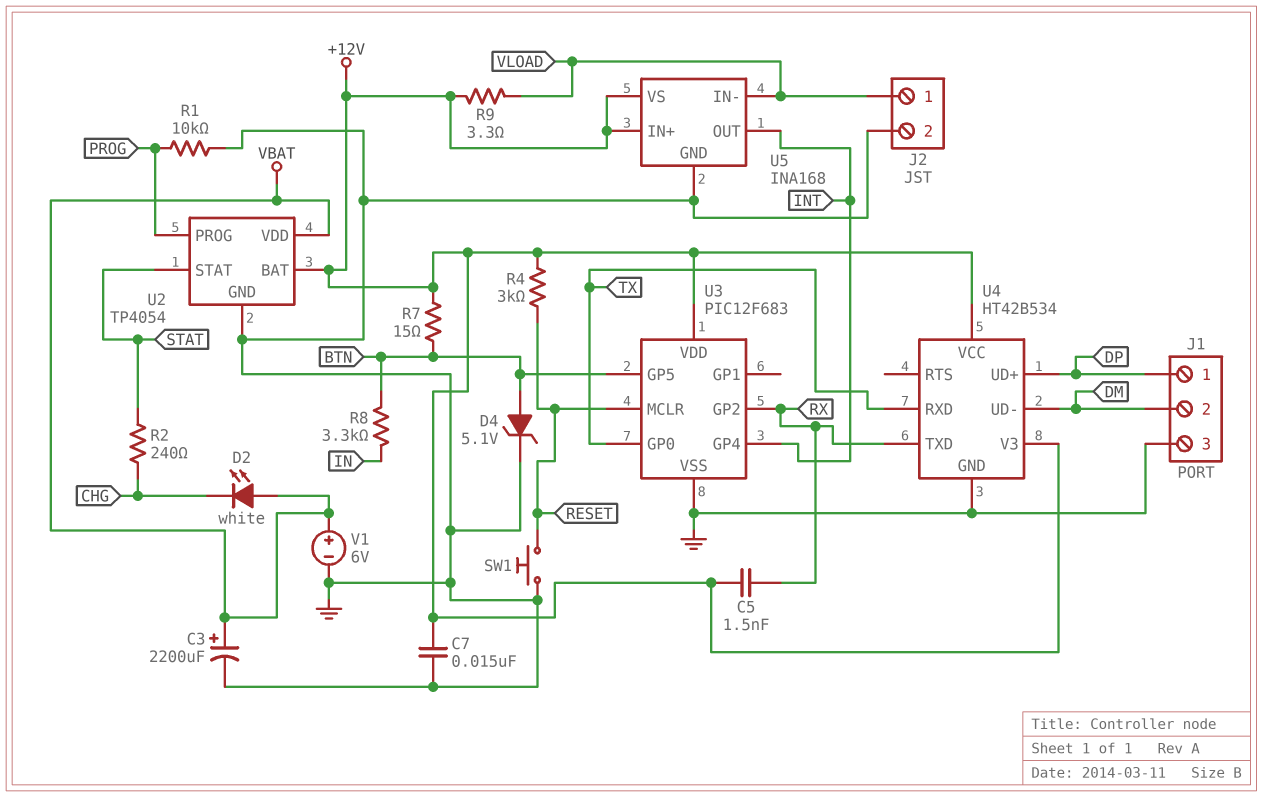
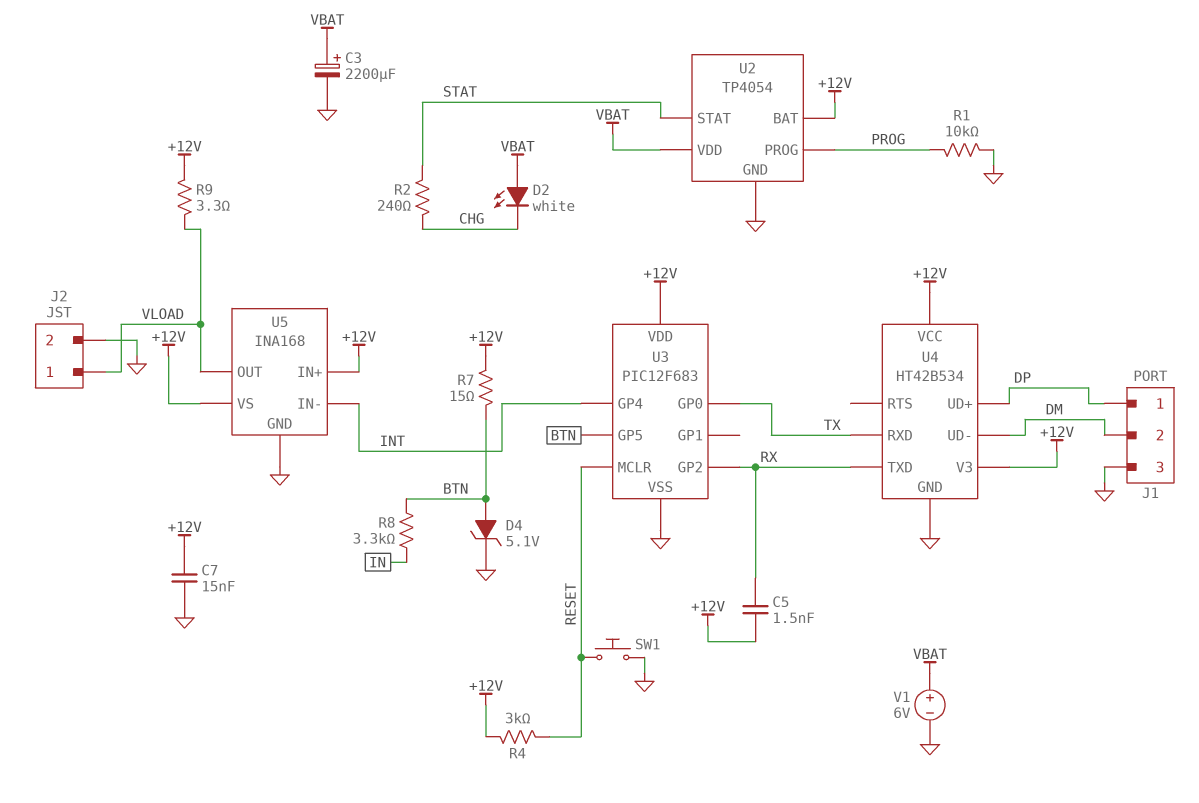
U5 pin IN-: VLOAD -> INT
U5 pin OUT: INT -> VLOAD

